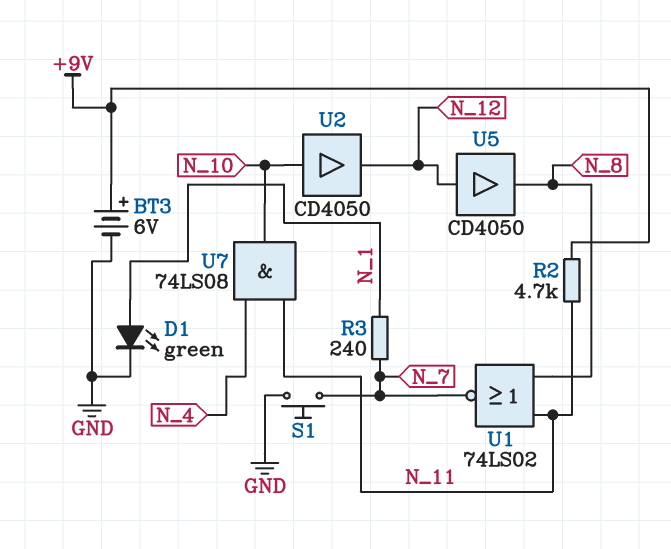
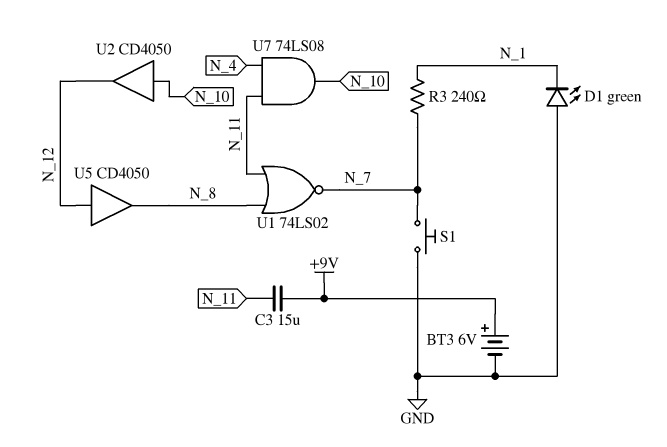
C3: none -> 15uF (+9V, N_11)
D1: LED green (A N_1, K GND) -> LED green (A GND, K N_1)
R2: 4.7k (+9V, N_11) -> none

